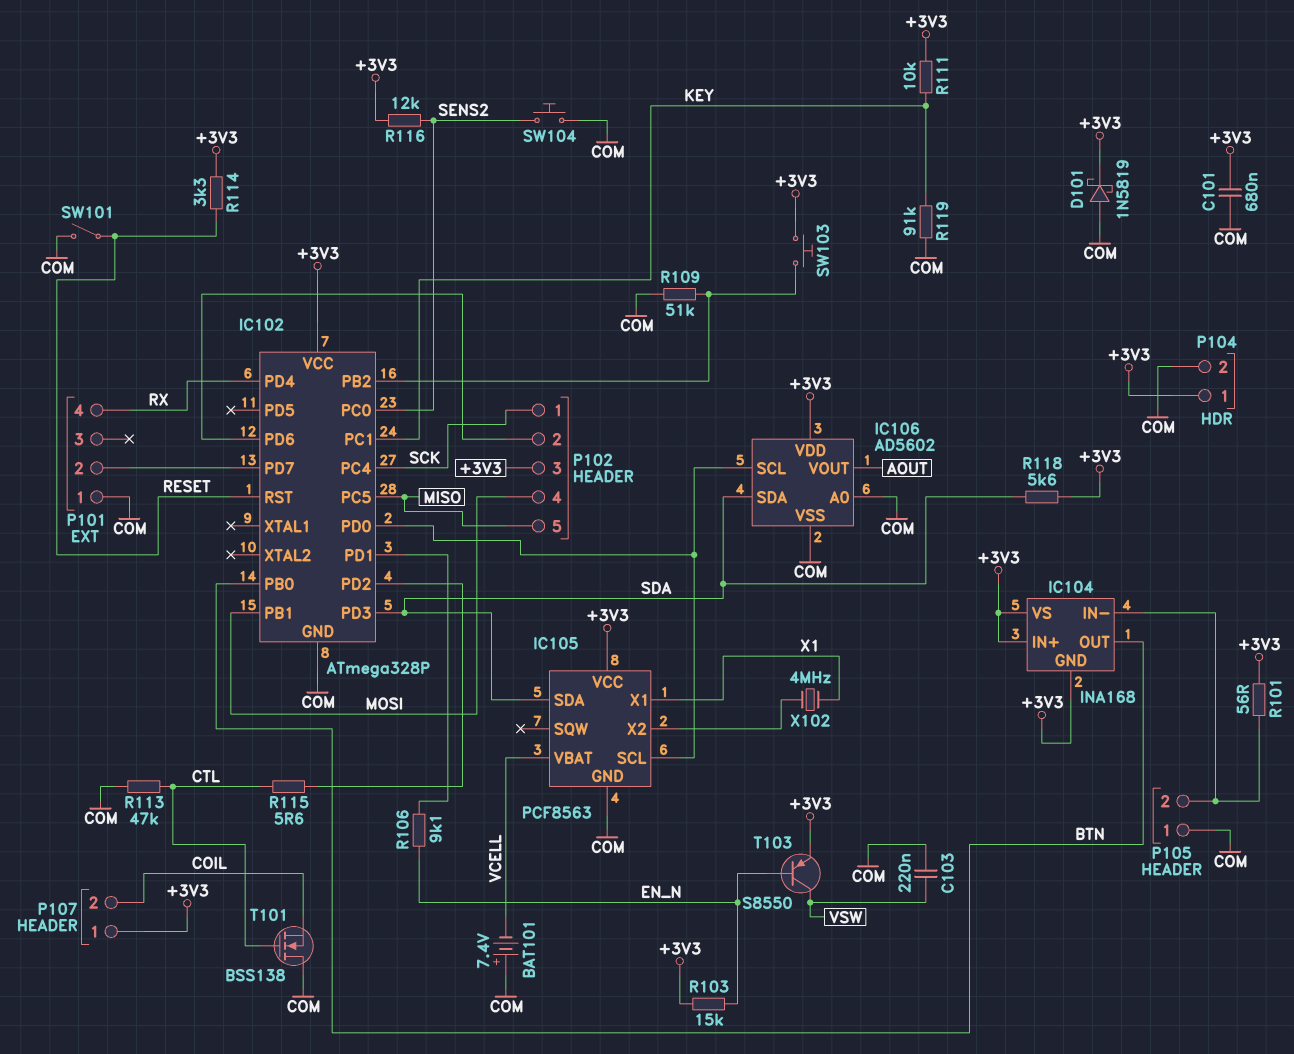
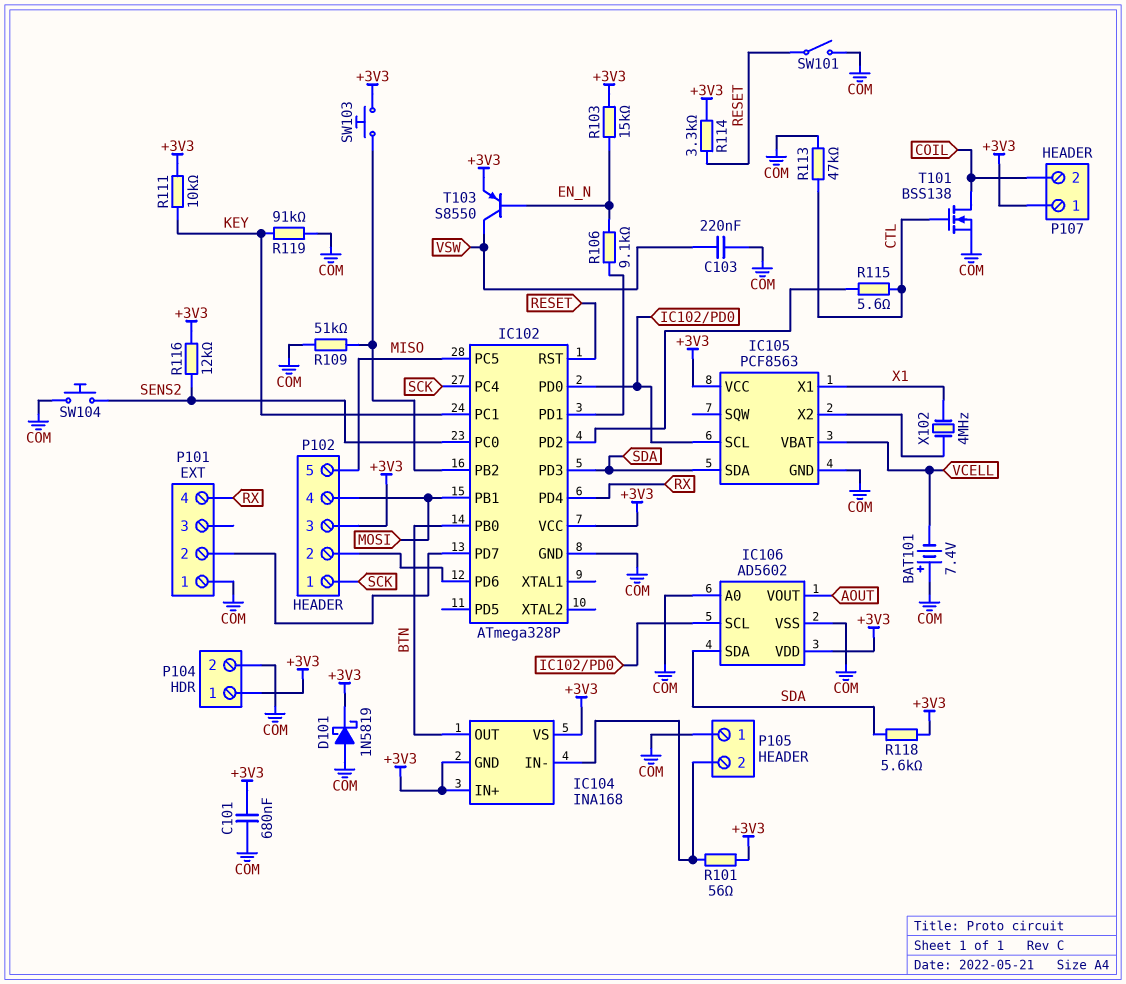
T101: NMOS BSS138 (G CTL, D COM, S COIL) -> NMOS BSS138 (G CTL, D COIL, S COM)

